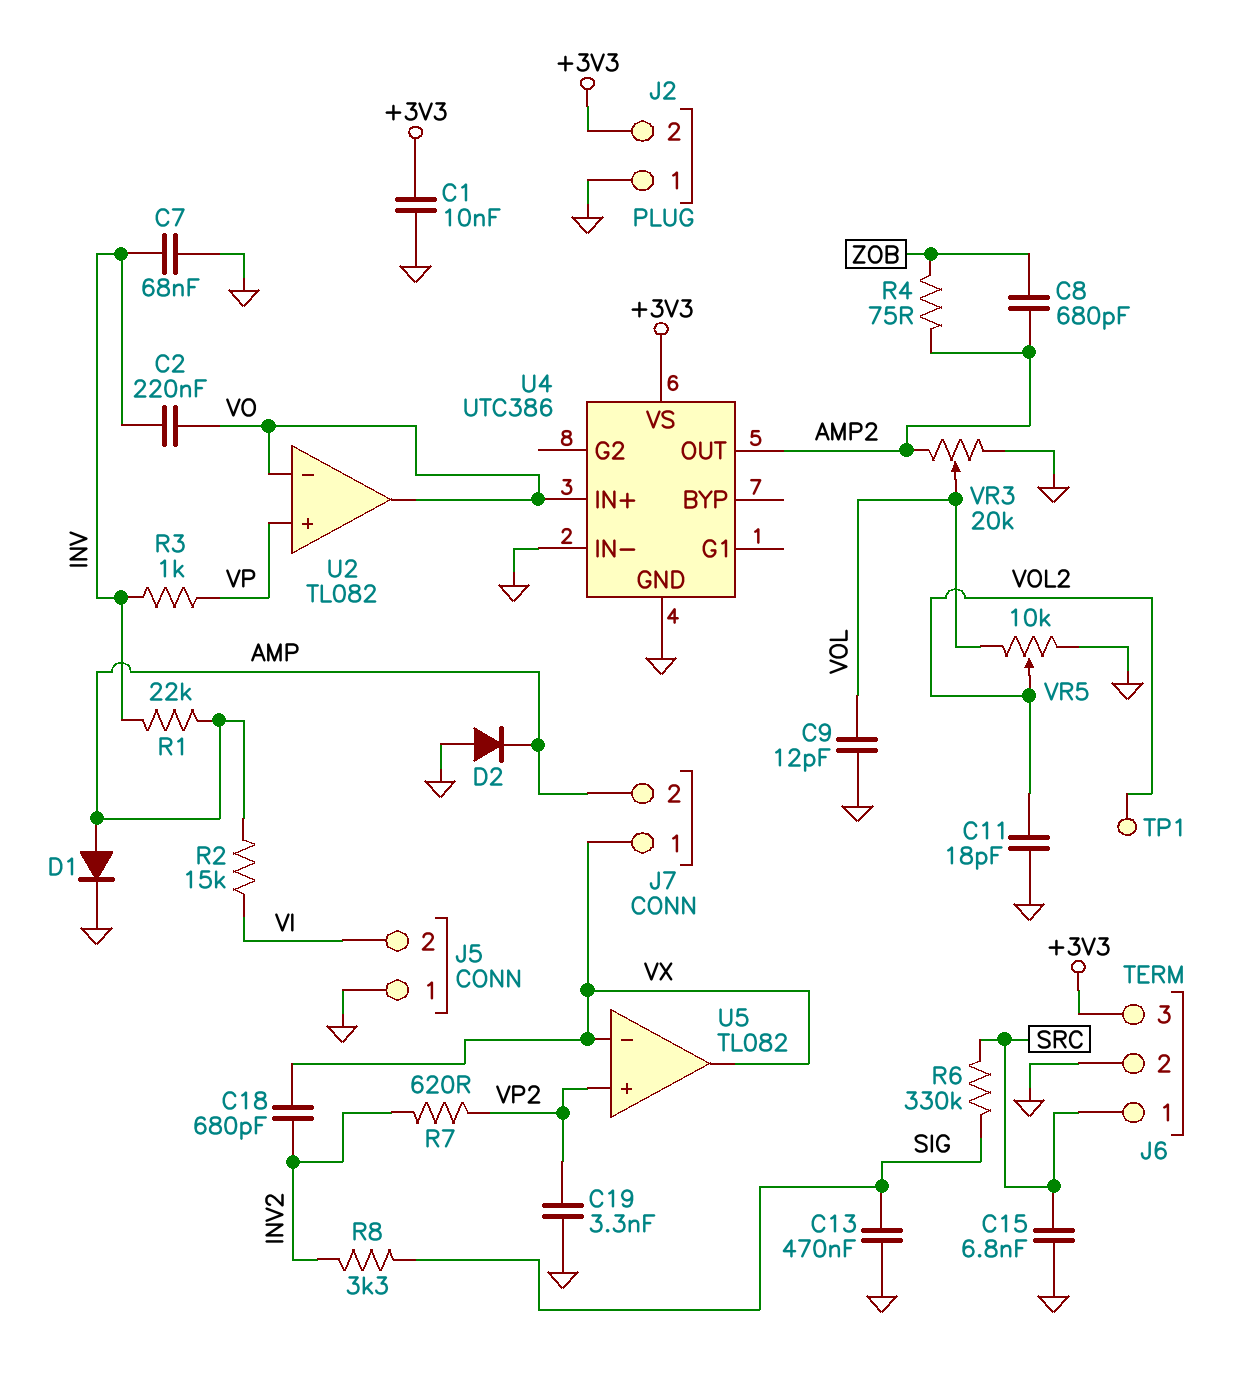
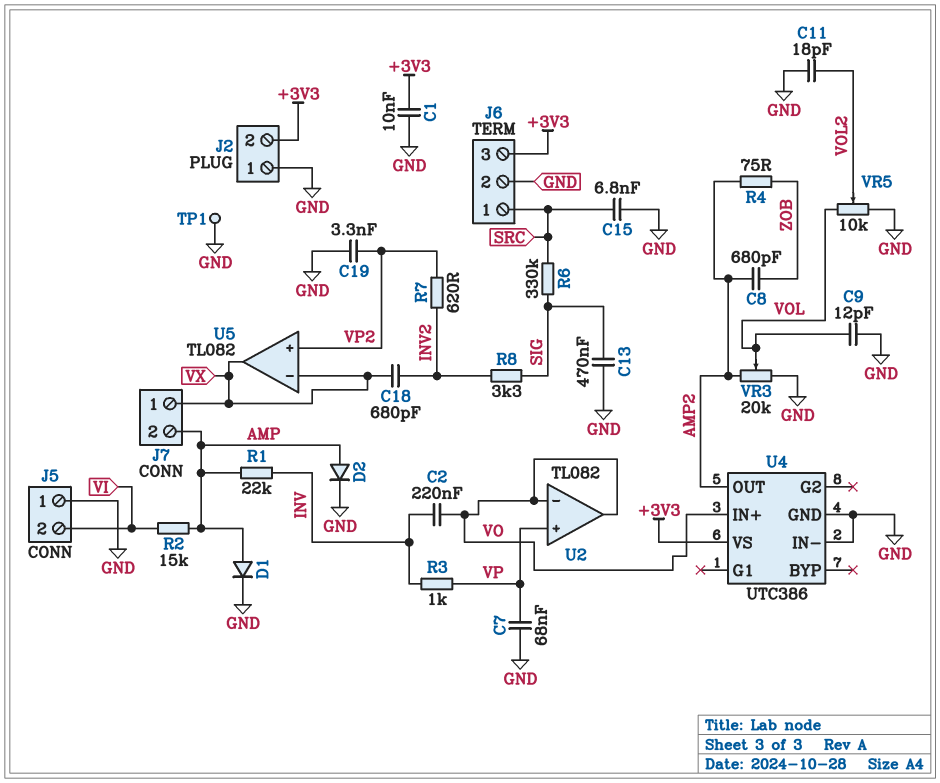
C7: 68nF (GND, INV) -> 68nF (GND, VP)
D2: diode (A GND, K AMP) -> diode (A AMP, K GND)
TP1: test point (VOL2) -> test point (GND)

